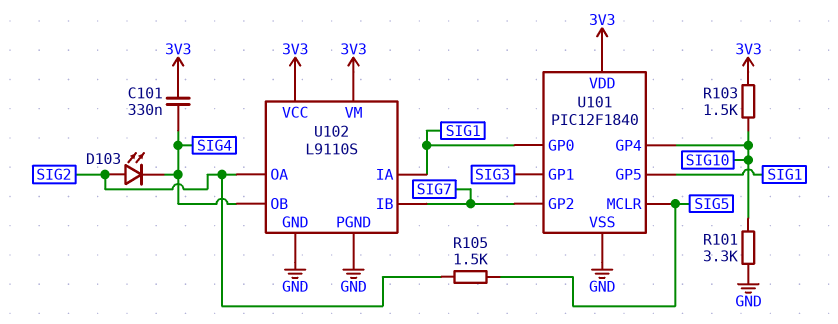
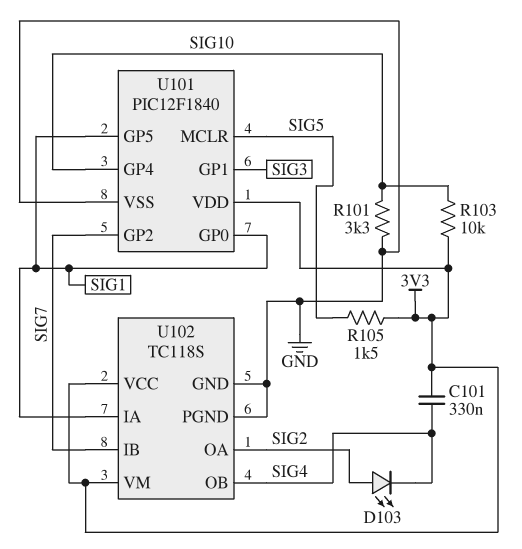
R103: 1.5k (3V3, SIG10) -> 10k (3V3, SIG10)
R105: 1.5k (SIG2, SIG5) -> 1.5k (3V3, SIG5)
U102: L9110S -> TC118S

